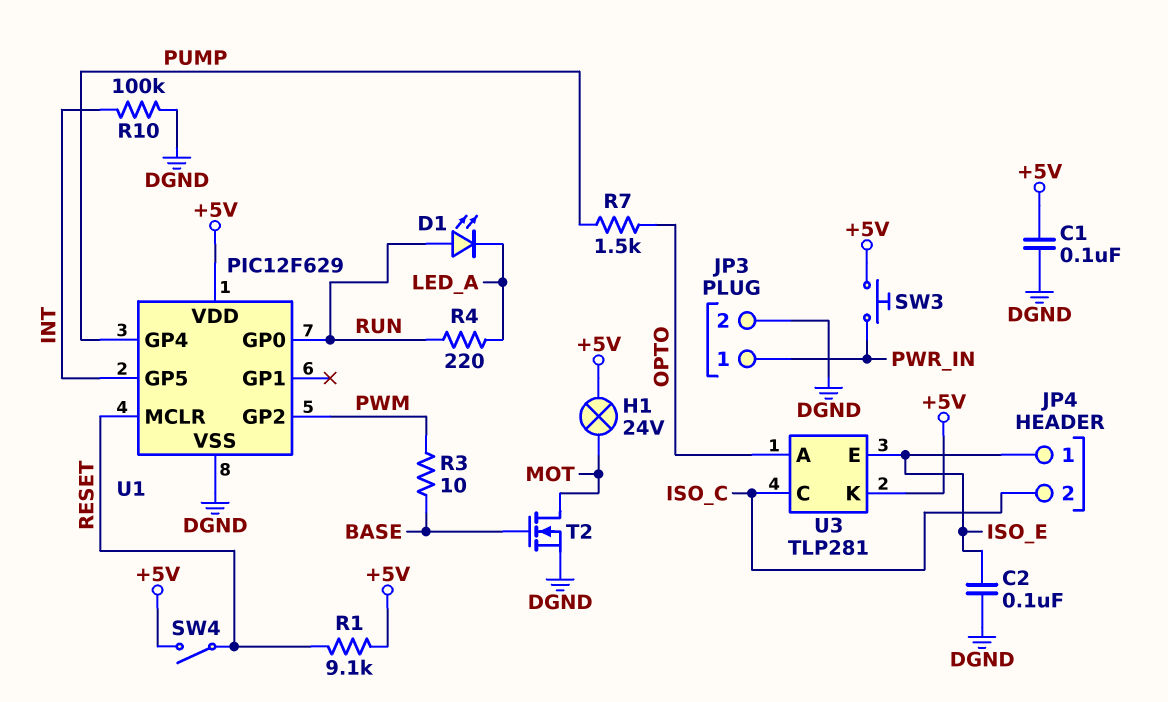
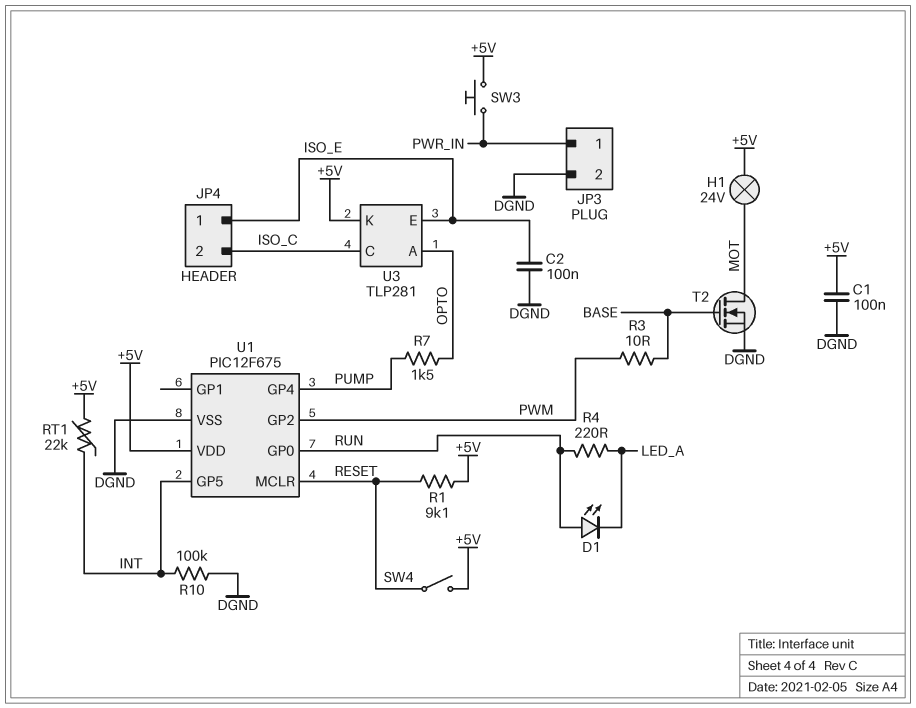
RT1: none -> 22k (+5V, INT)
U1: PIC12F629 -> PIC12F675

